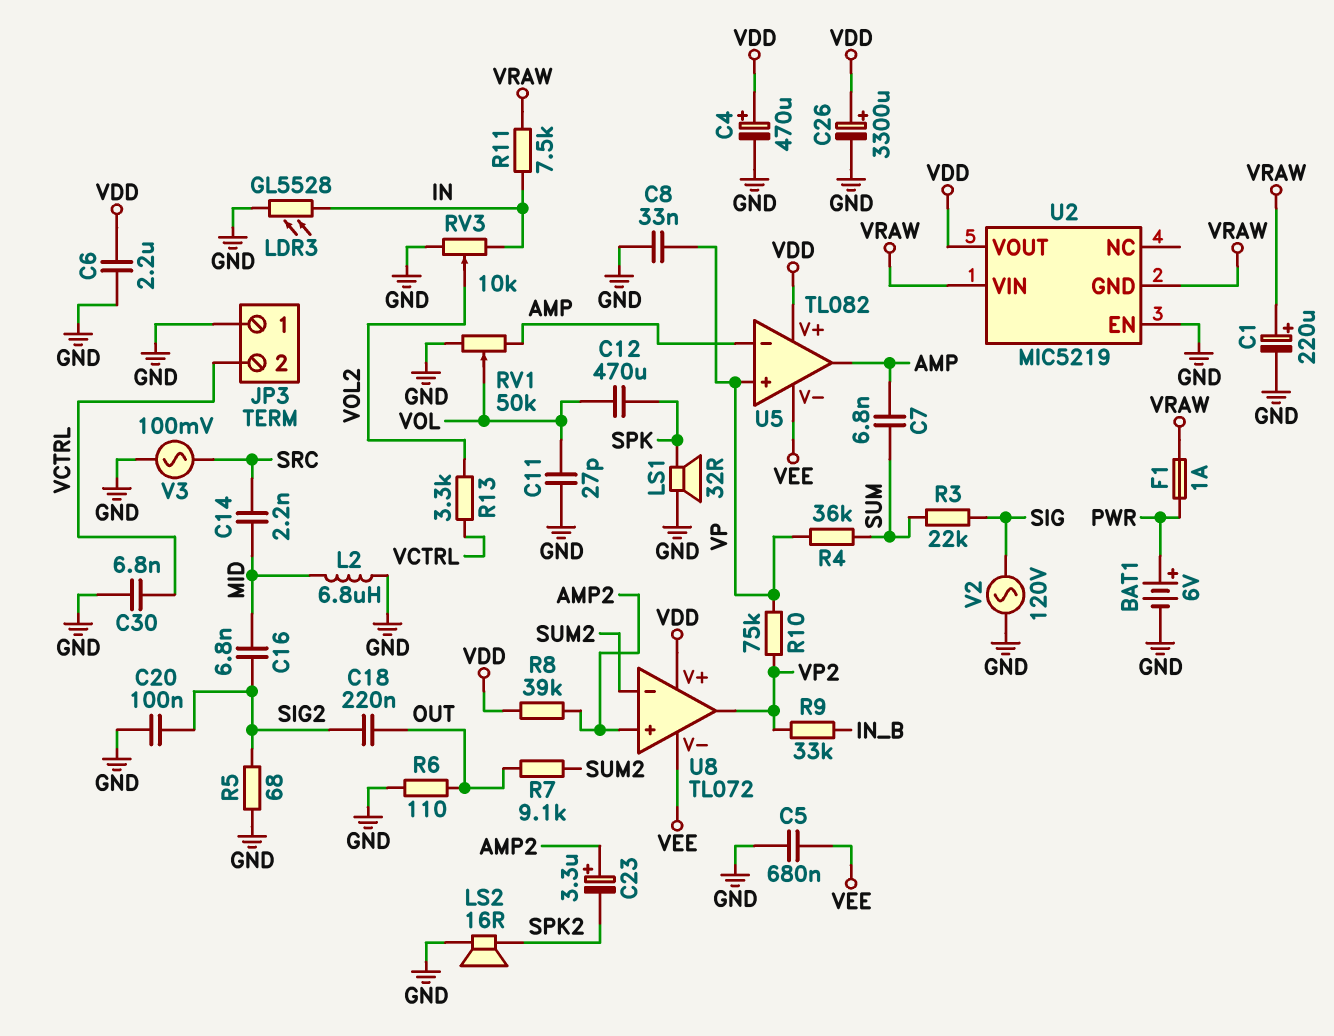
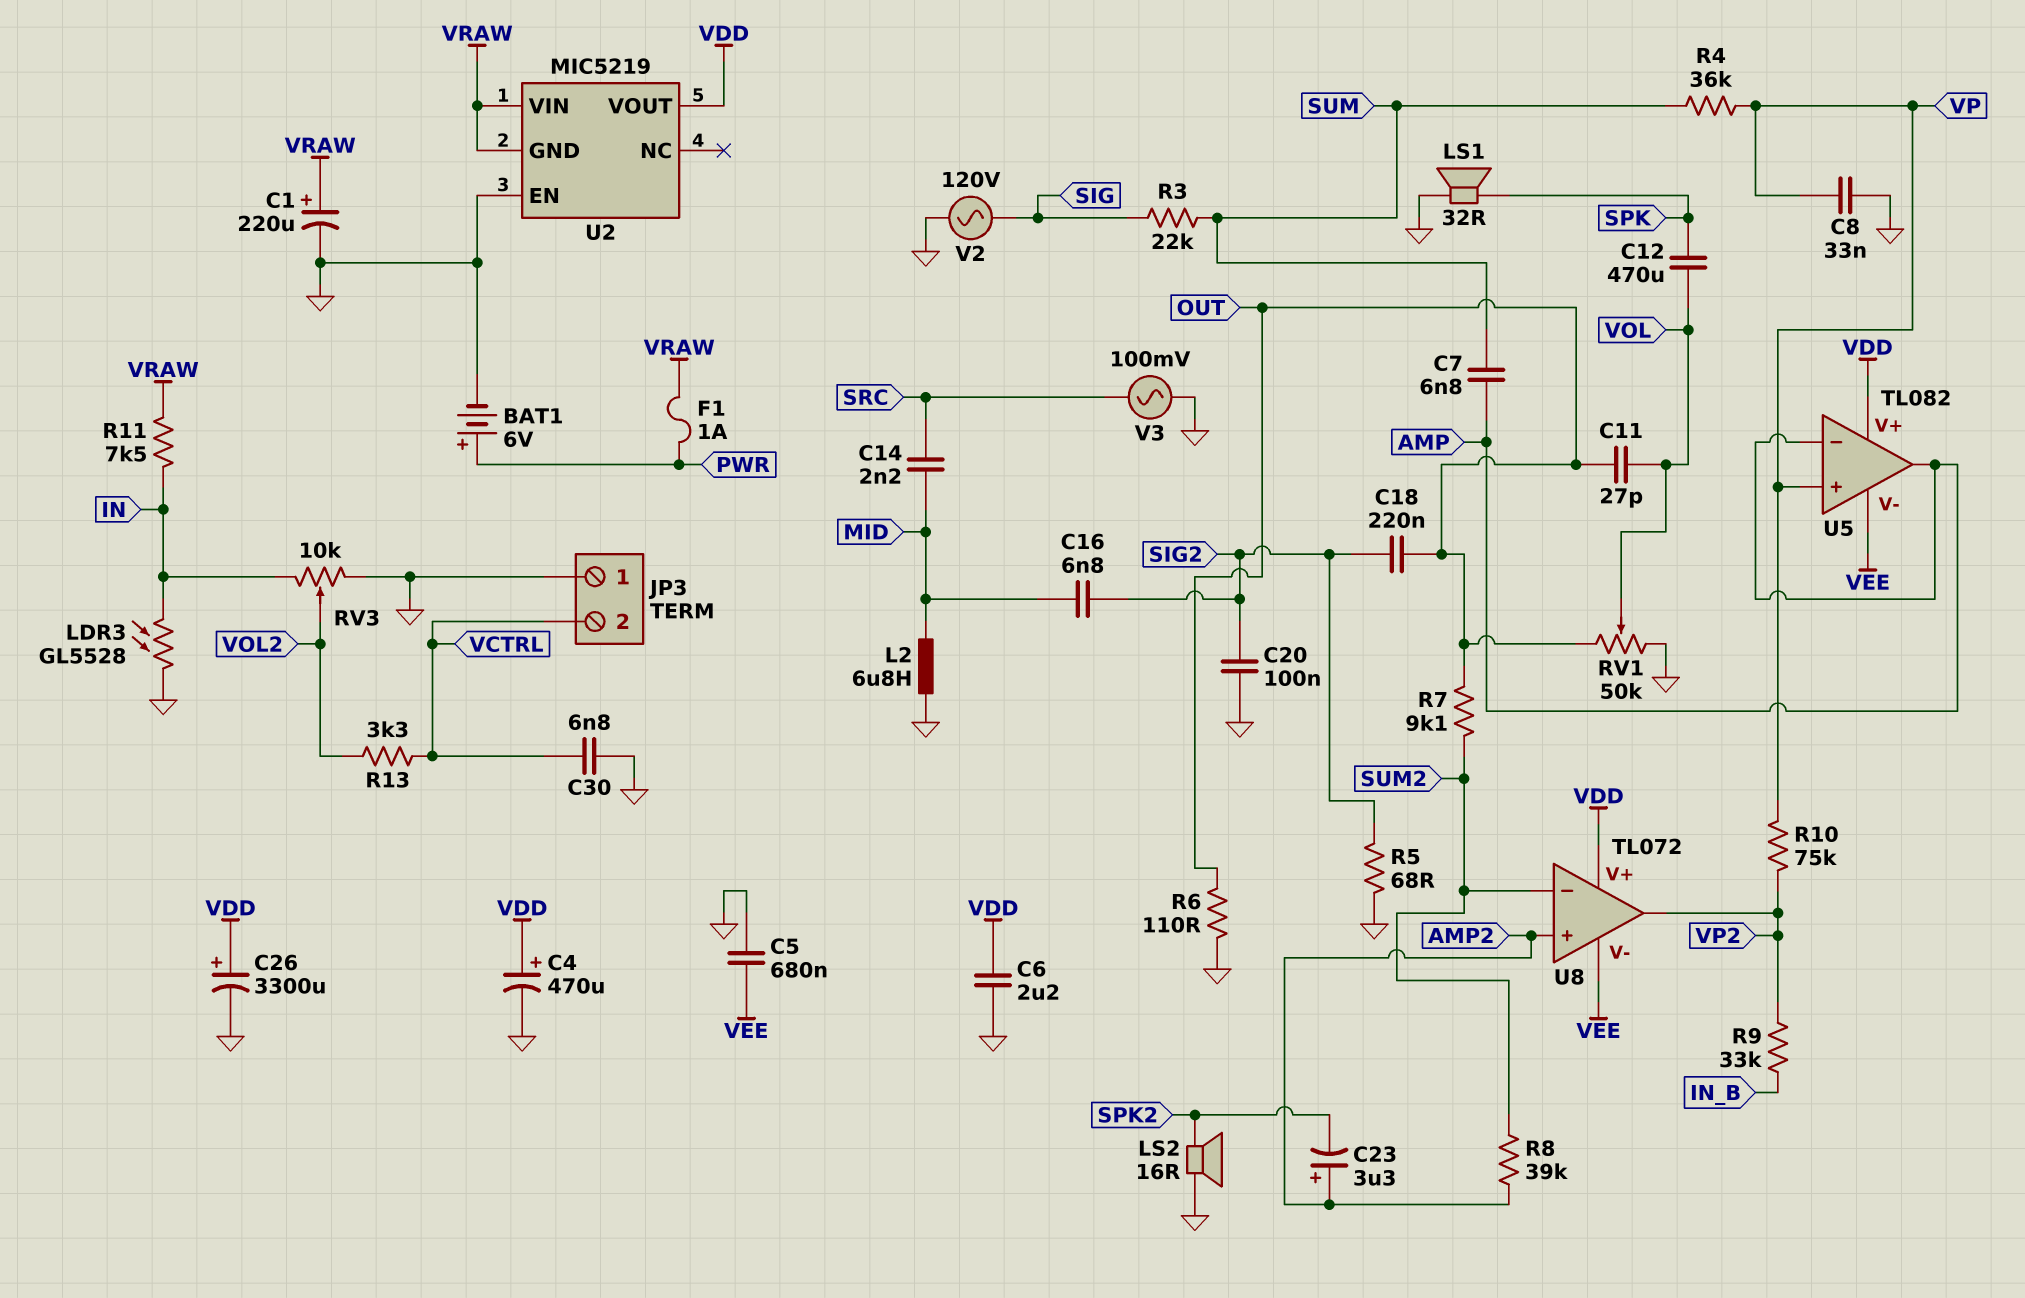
C11: 27pF (GND, VOL) -> 27pF (OUT, VOL)
R8: 39k (AMP2, VDD) -> 39k (AMP2, SUM2)
RV1: 50k (AMP, GND, wiper VOL) -> 50k (GND, OUT, wiper VOL)

